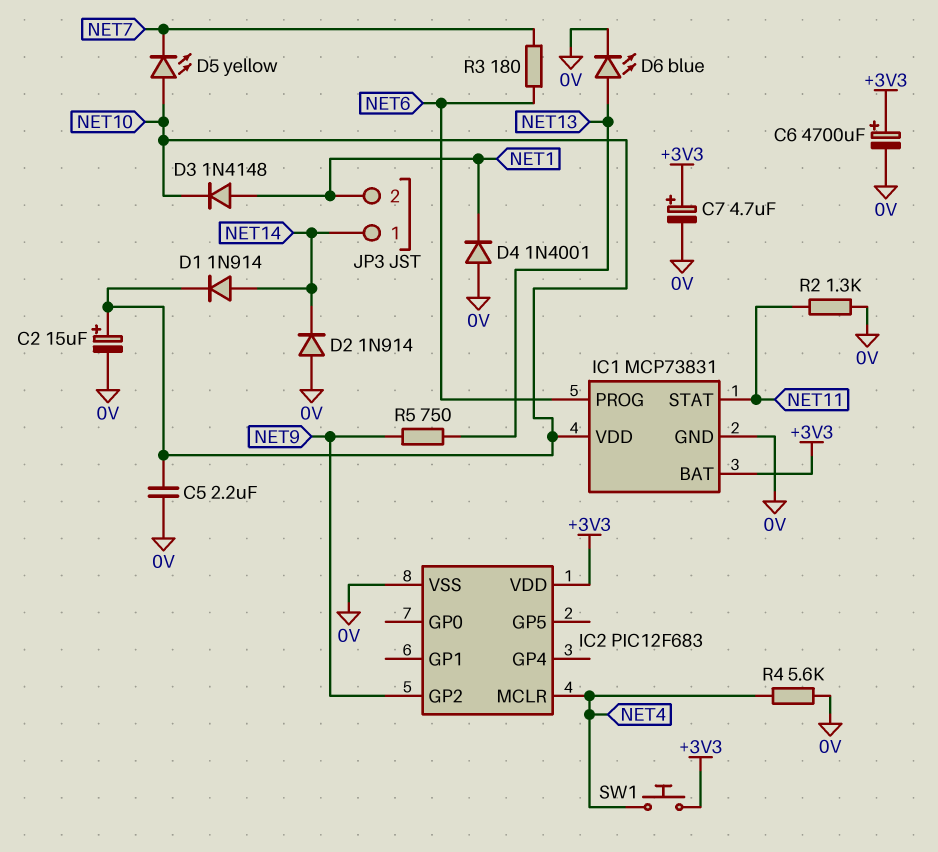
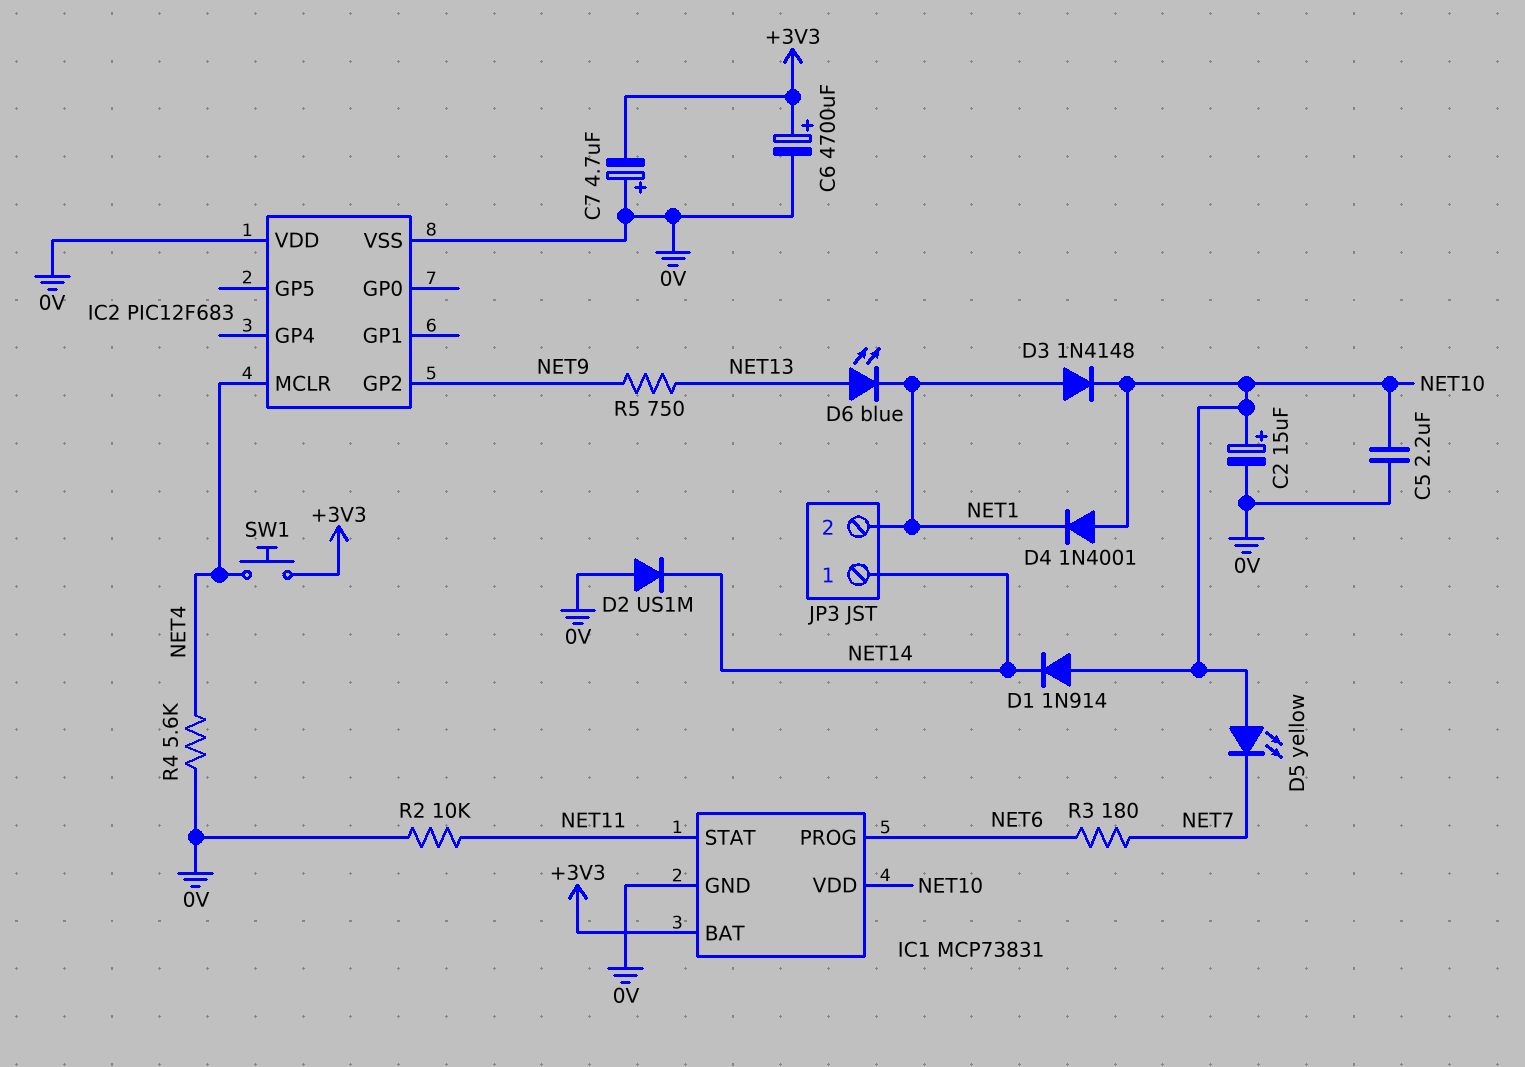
C7: 4.7uF (plus +3V3, minus 0V) -> 4.7uF (plus 0V, minus +3V3)
D1: diode 1N914 (A NET14, K NET10) -> diode 1N914 (A NET10, K NET14)
D2: diode 1N914 (A 0V, K NET14) -> diode US1M (A 0V, K NET14)
D4: diode 1N4001 (A 0V, K NET1) -> diode 1N4001 (A NET10, K NET1)
D6: LED blue (A NET13, K 0V) -> LED blue (A NET13, K NET1)
IC2 pin VDD: +3V3 -> 0V
R2: 1.3k (0V, NET11) -> 10k (0V, NET11)

